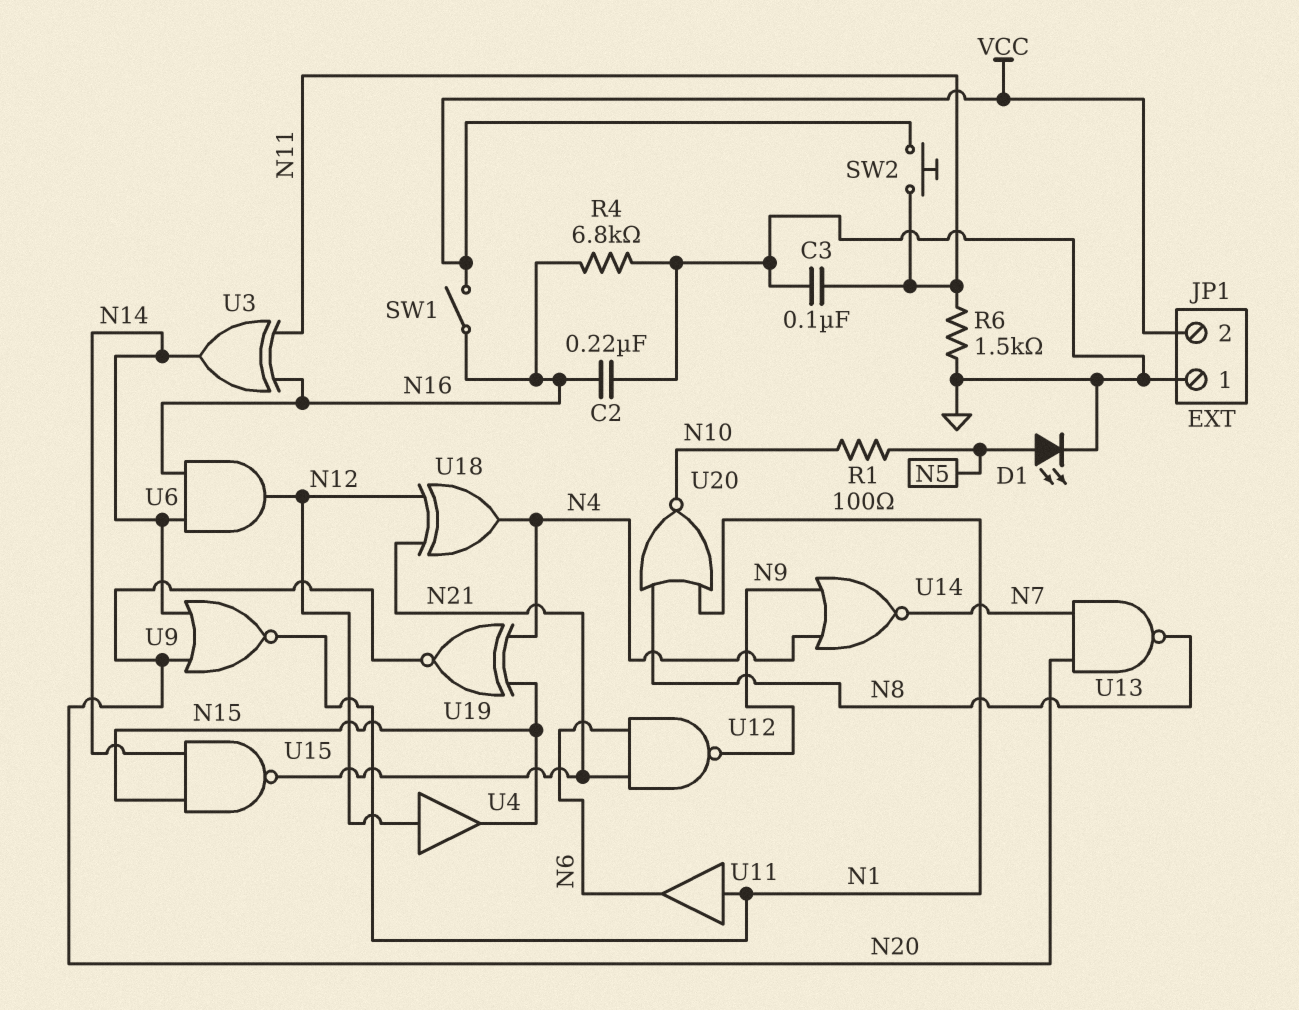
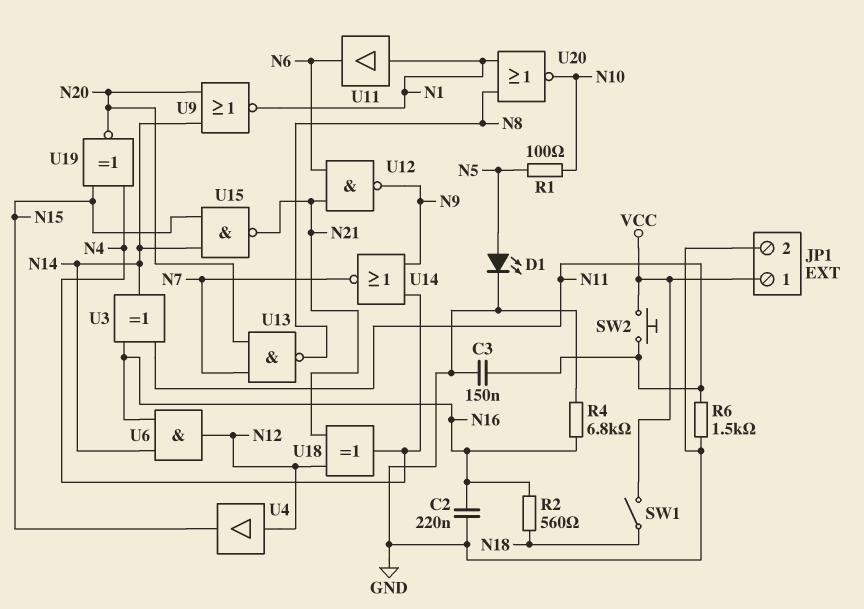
C3: 100nF (GND, N11) -> 150nF (GND, N11)
JP1 pin 1: GND -> VCC
JP1 pin 2: VCC -> GND
R2: none -> 560 (N16, N18)
SW1: switch (N16, VCC) -> switch (N18, VCC)

